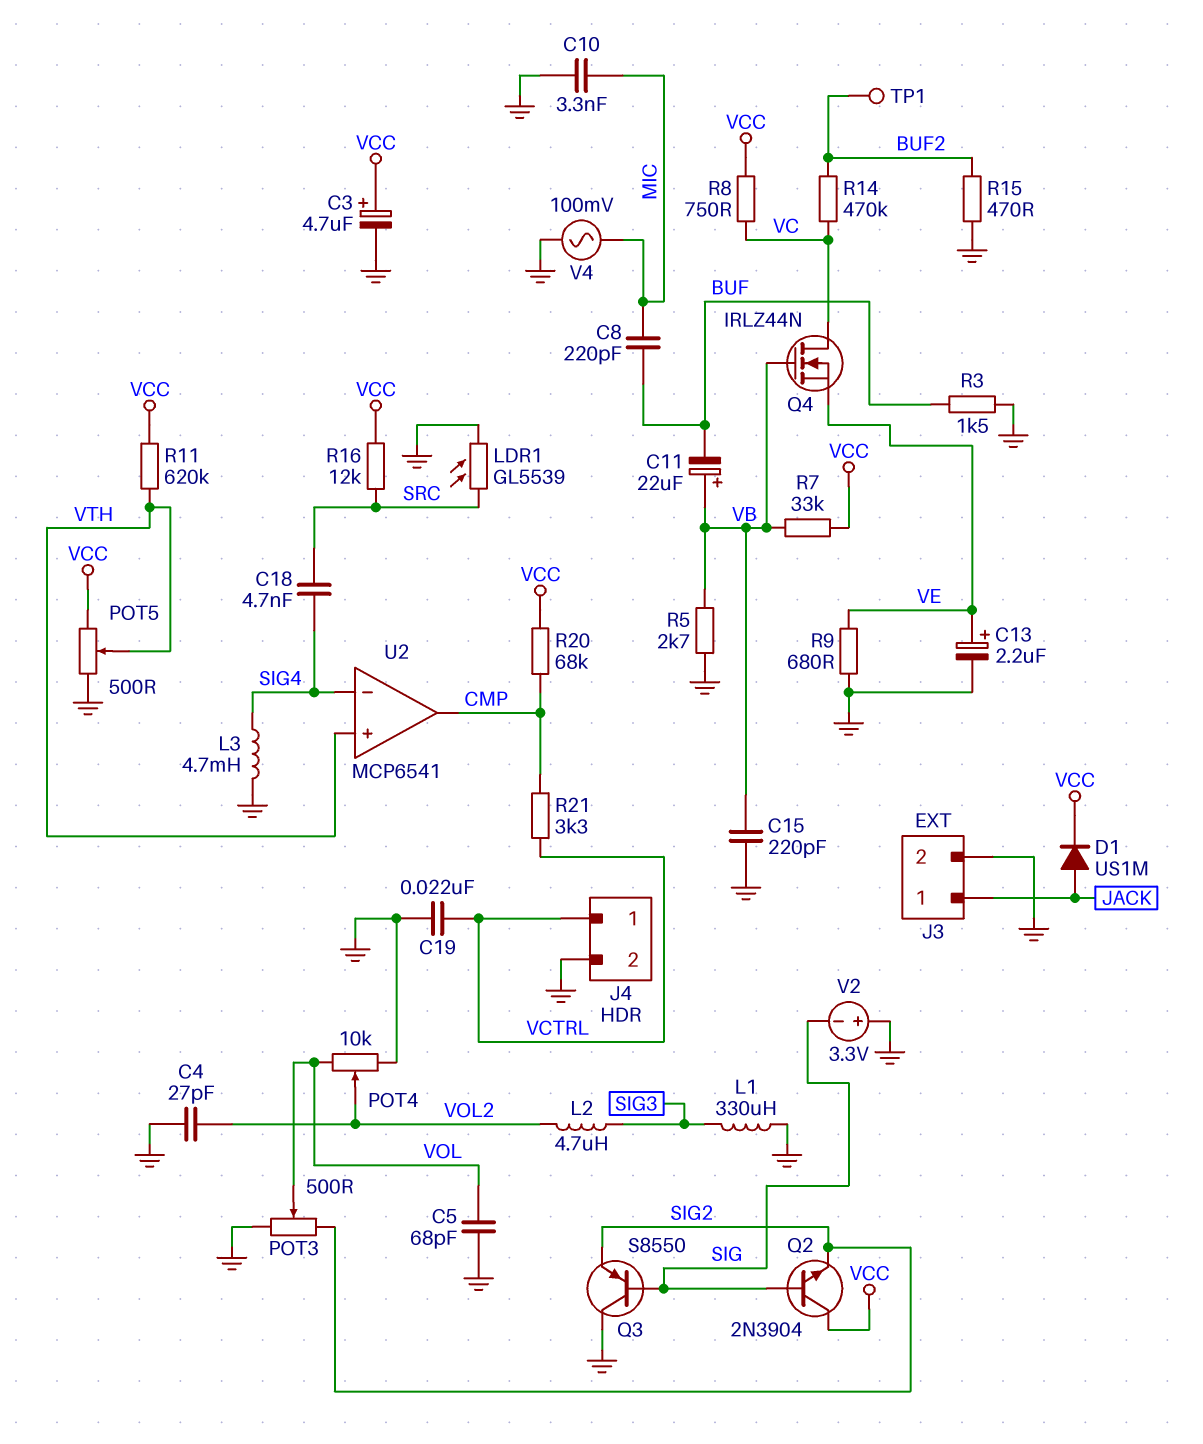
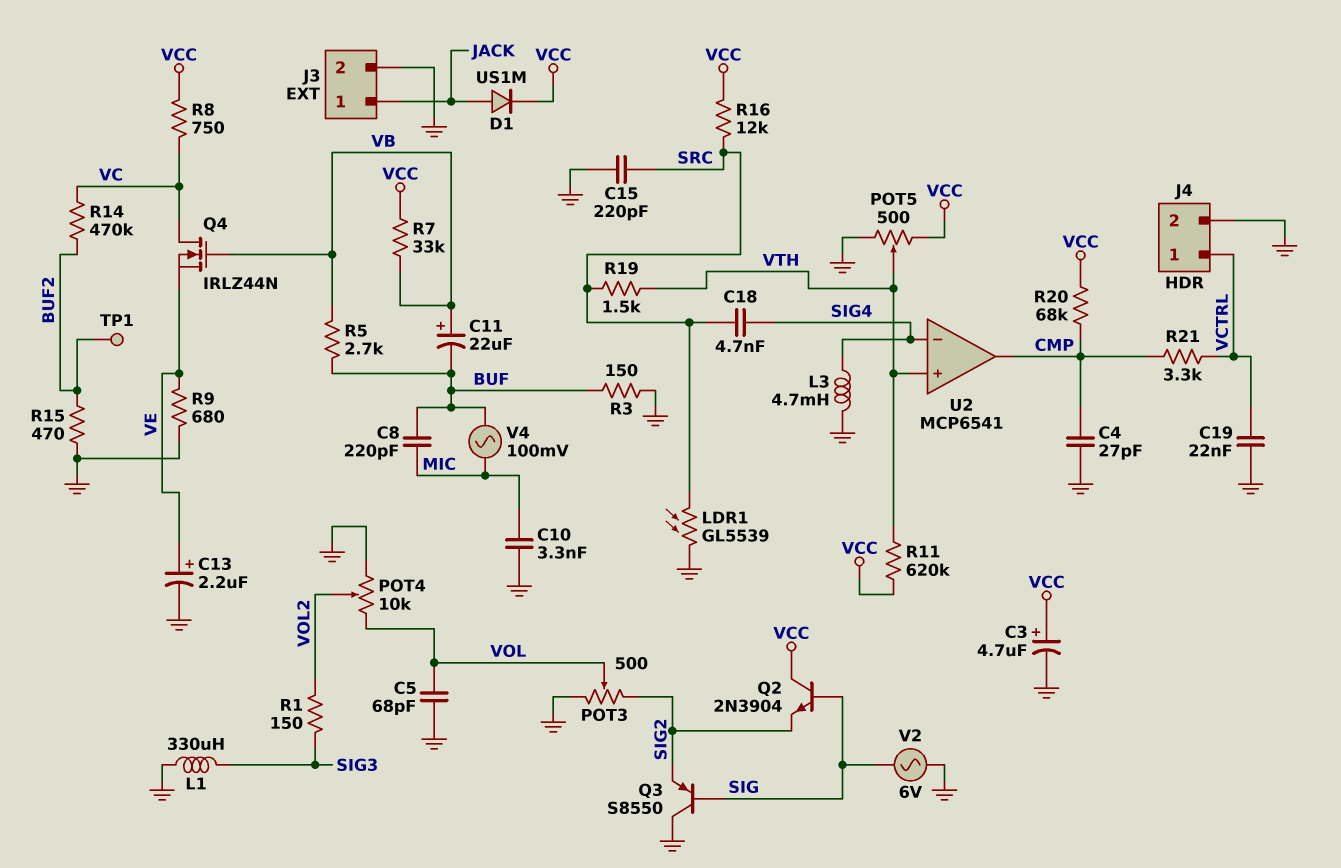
C4: 27pF (GND, VOL2) -> 27pF (CMP, GND)
C15: 220pF (GND, VB) -> 220pF (GND, SRC)
L2: 4.7uH (SIG3, VOL2) -> none
R1: none -> 150 (SIG3, VOL2)
R3: 1.5k (BUF, GND) -> 150 (BUF, GND)
R5: 2.7k (GND, VB) -> 2.7k (BUF, VB)
R19: none -> 1.5k (SRC, VTH)
V2: 3.3V (plus GND, minus SIG) -> AC 6V (GND, SIG)
V4: AC 100mV (GND, MIC) -> AC 100mV (BUF, MIC)

